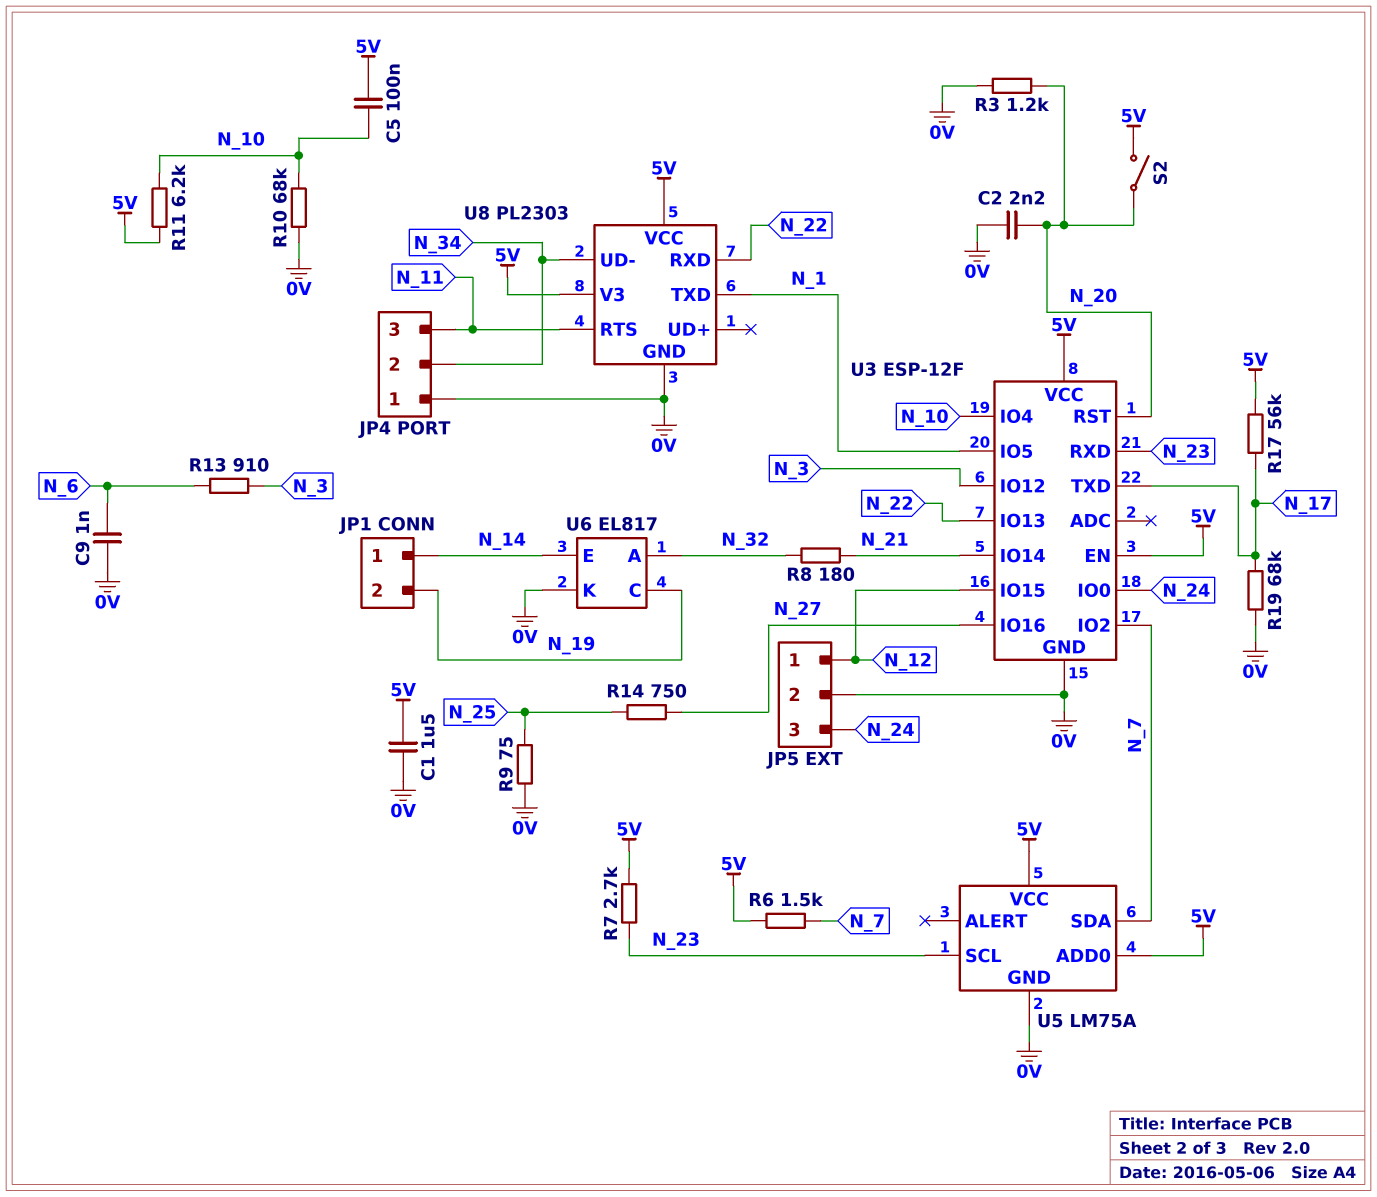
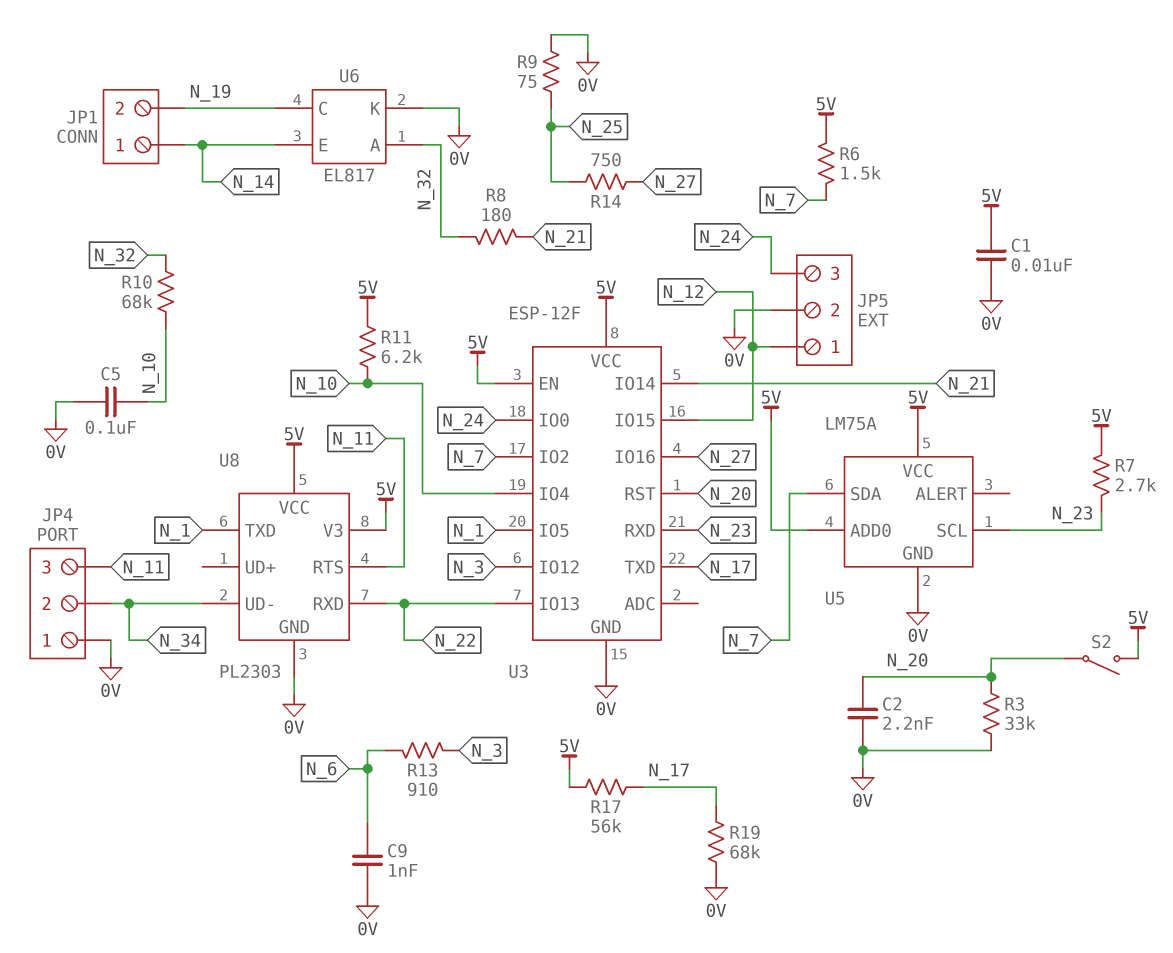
C1: 1.5uF (0V, 5V) -> 10nF (0V, 5V)
C5: 100nF (5V, N_10) -> 100nF (0V, N_10)
R3: 1.2k (0V, N_20) -> 33k (0V, N_20)
R10: 68k (0V, N_10) -> 68k (N_10, N_32)

